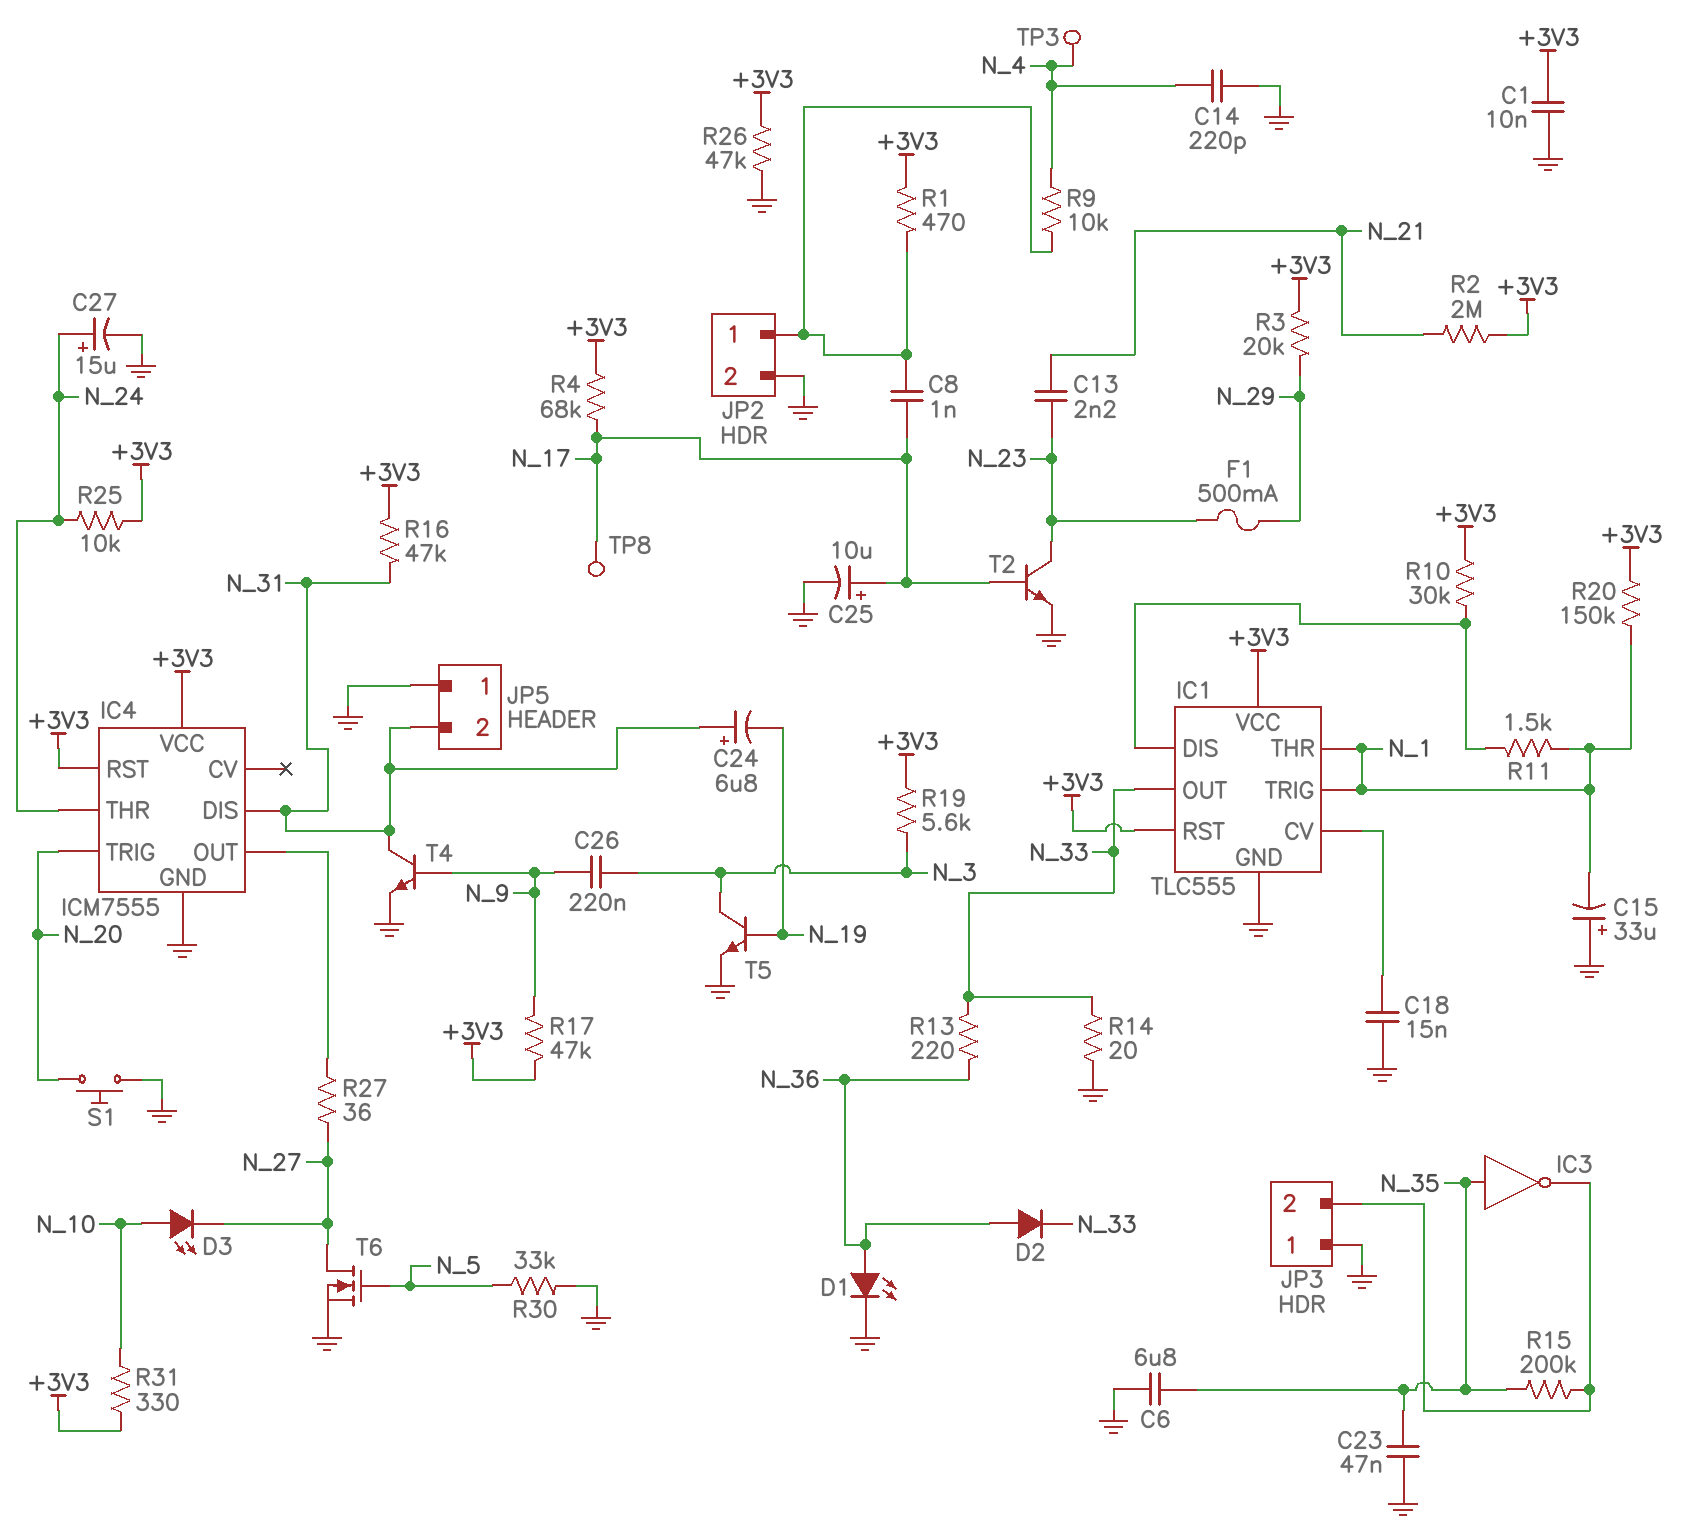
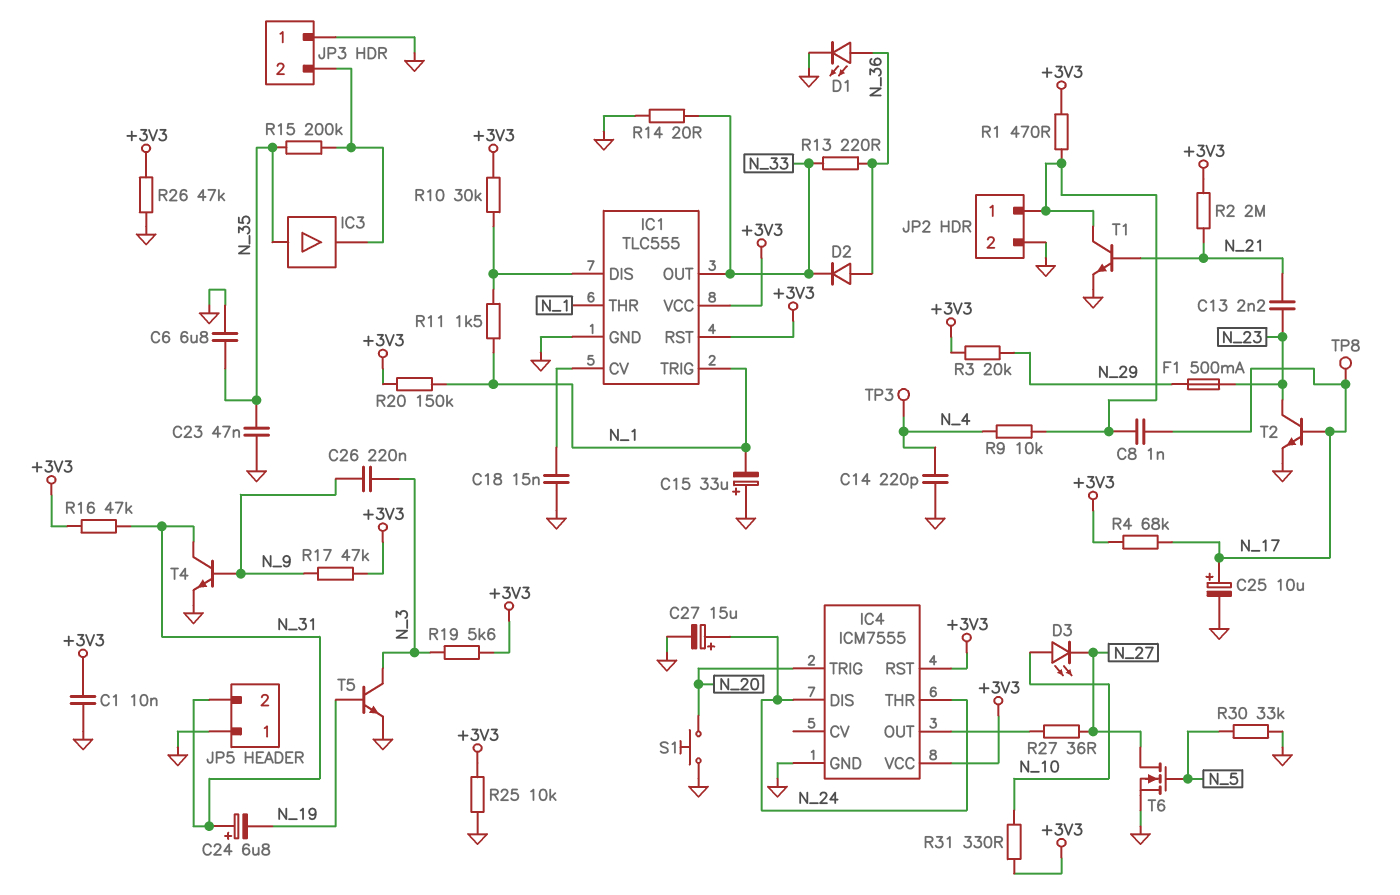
IC3: NOT (in N_35, out JP3/2) -> buffer (in N_35, out JP3/2)
IC4 pin DIS: N_31 -> N_24
R25: 10k (+3V3, N_24) -> 10k (+3V3, GND)
T1: none -> NPN (B N_21, C JP2/1, E GND)

